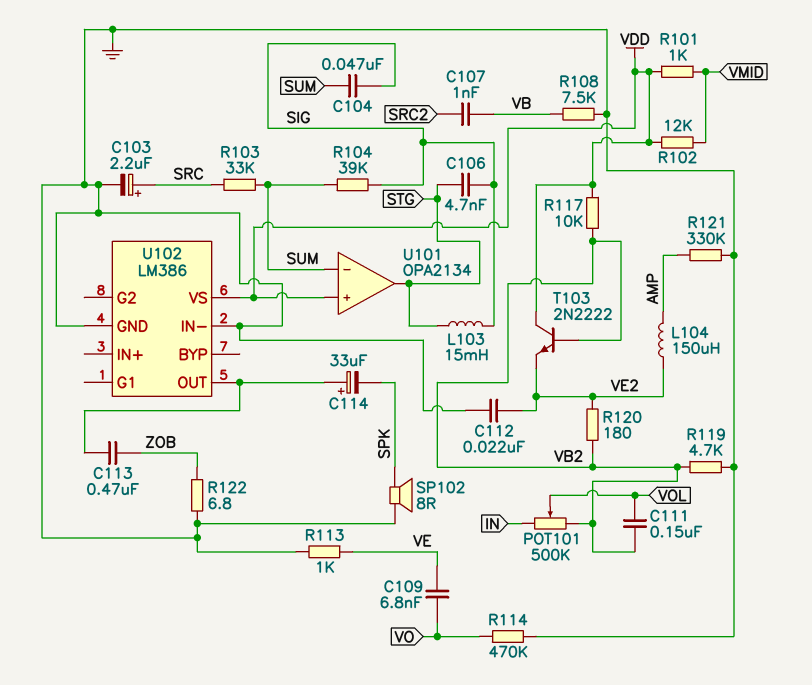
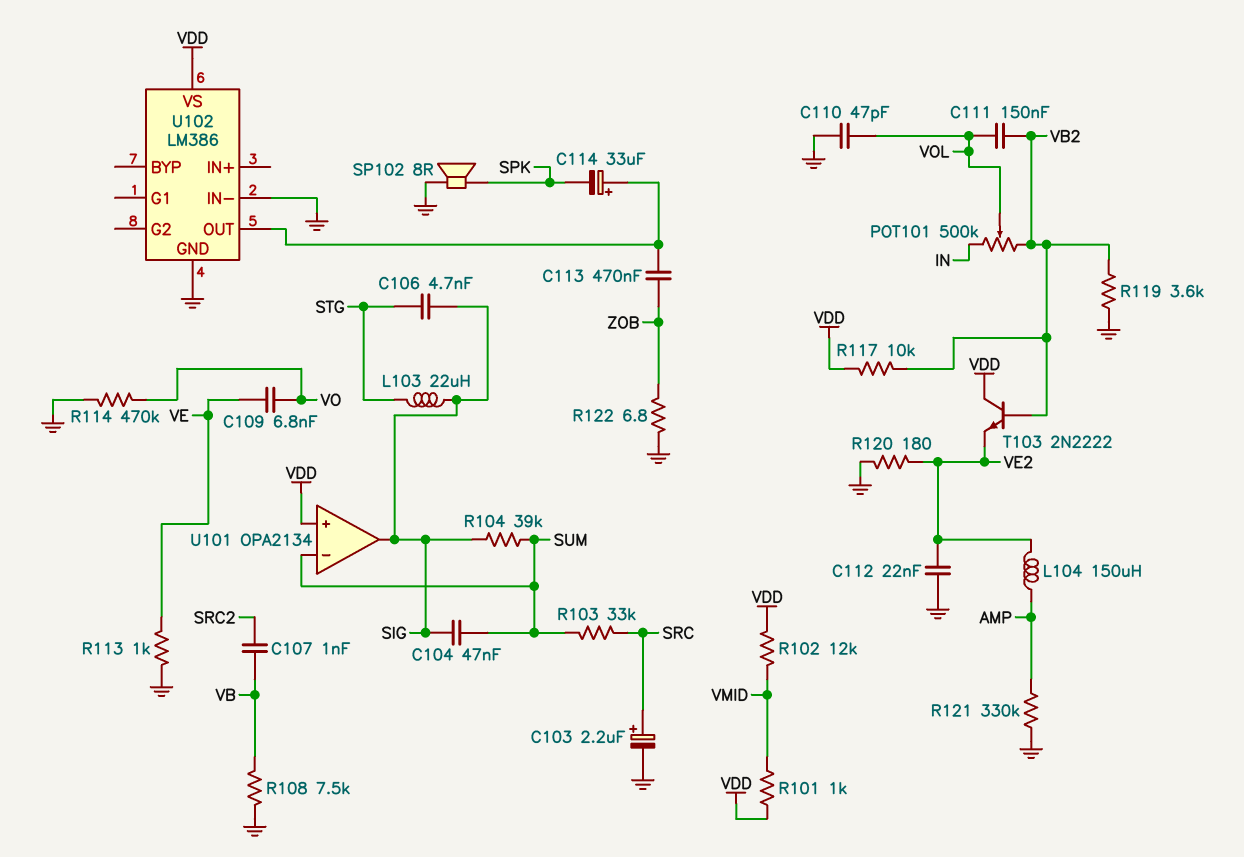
C110: none -> 47pF (GND, VOL)
L103: 15mH (SIG, STG) -> 22uH (SIG, STG)
R119: 4.7k (GND, VB2) -> 3.6k (GND, VB2)
R120: 180 (VB2, VE2) -> 180 (GND, VE2)
U101 pin out: STG -> SIG

